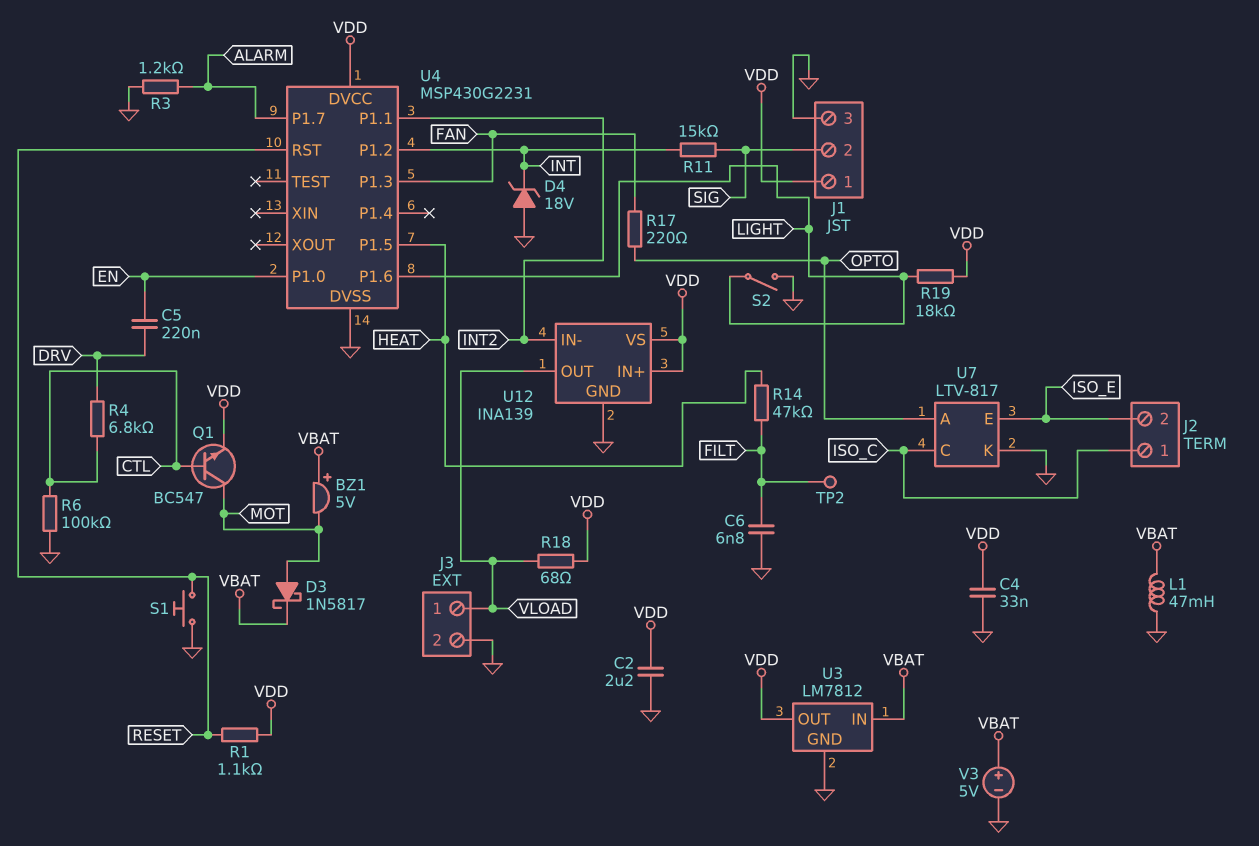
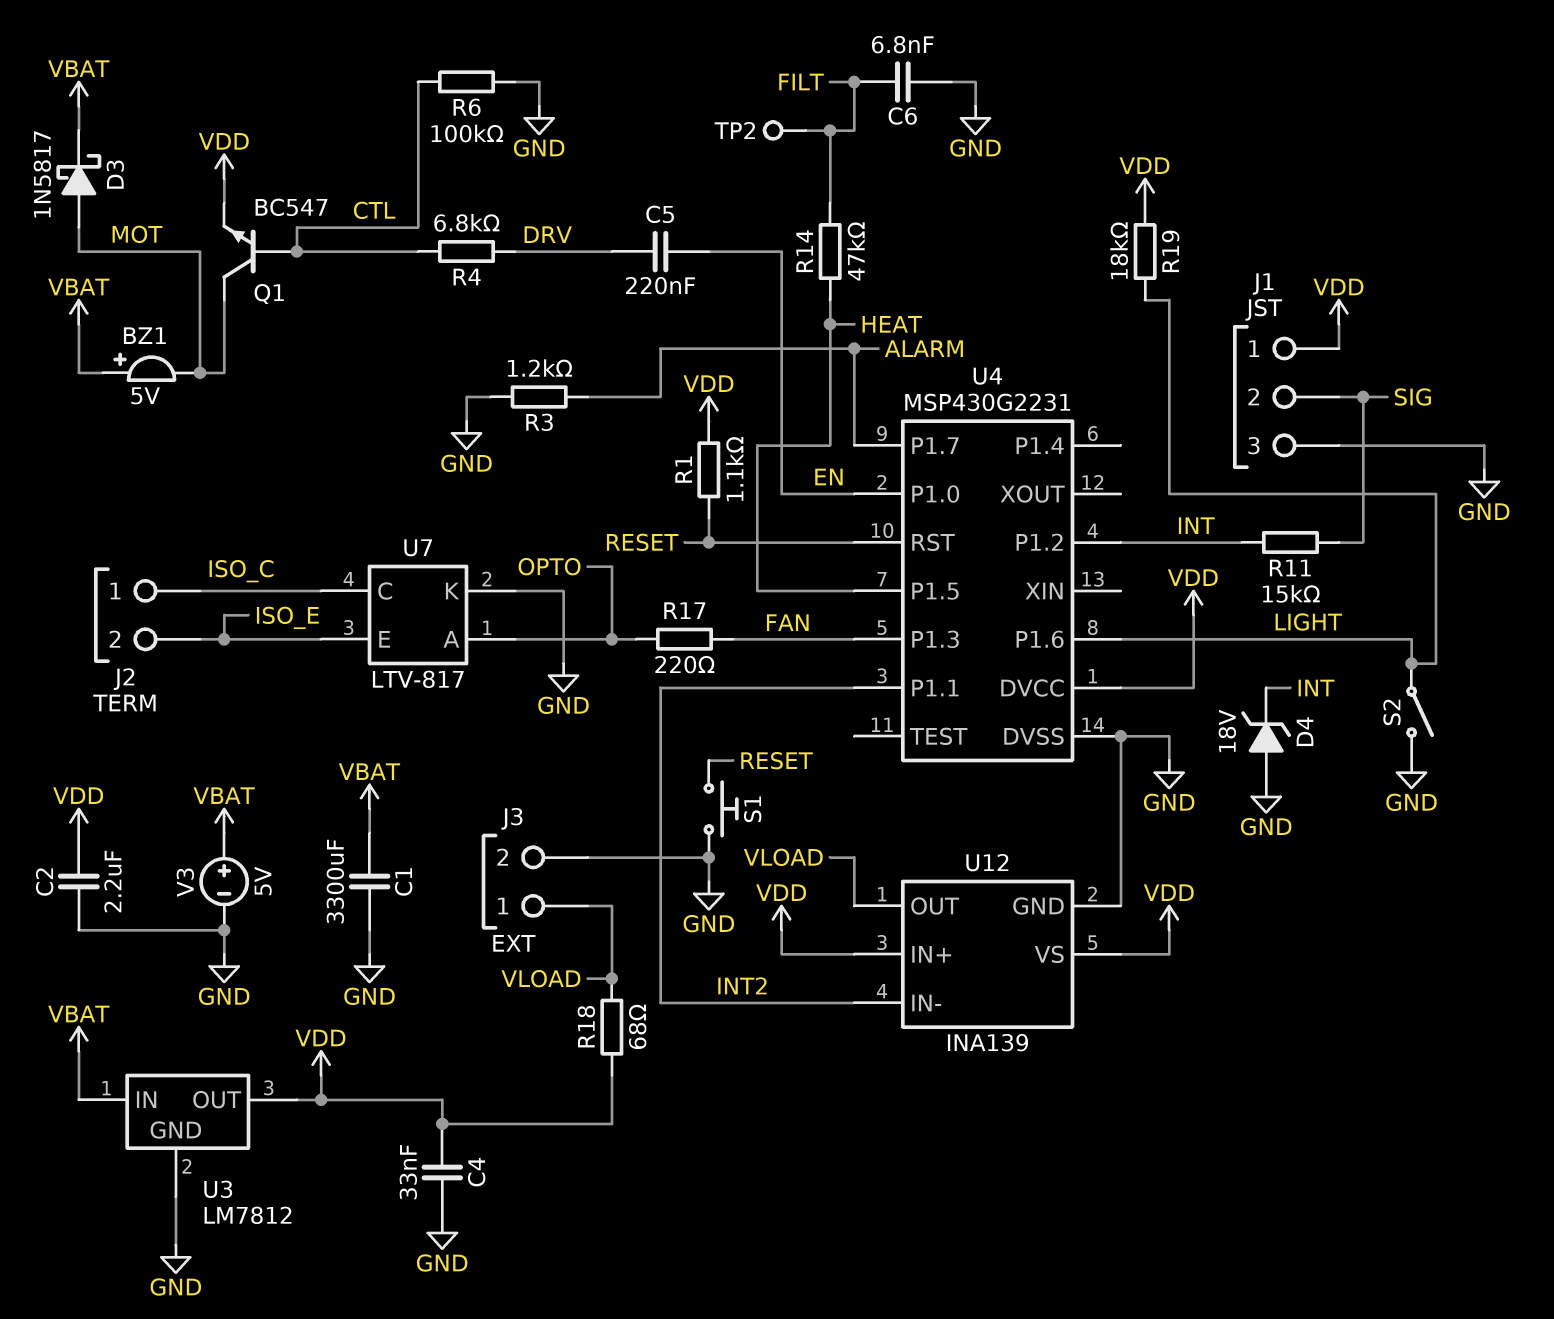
C1: none -> 3300uF (GND, VBAT)
L1: 47mH (GND, VBAT) -> none

